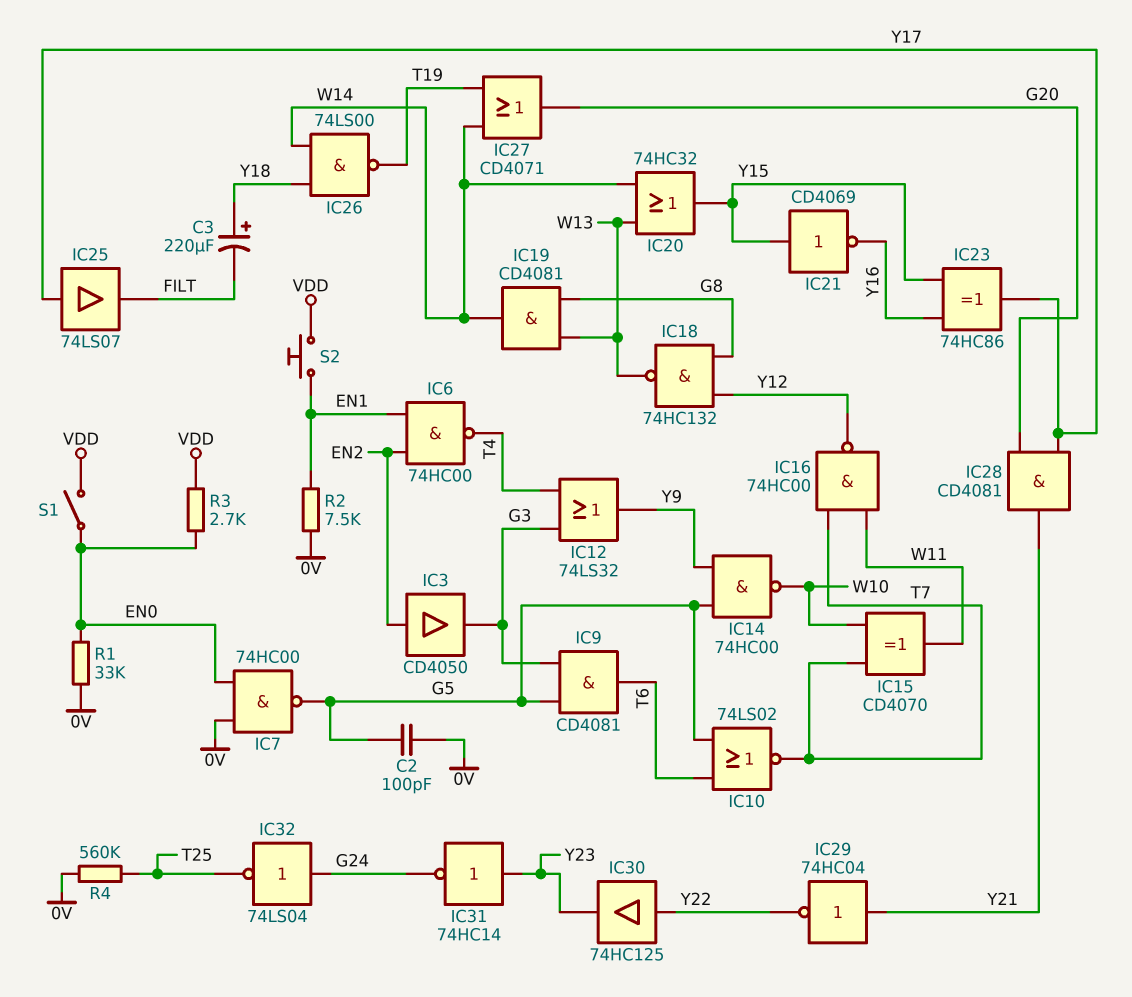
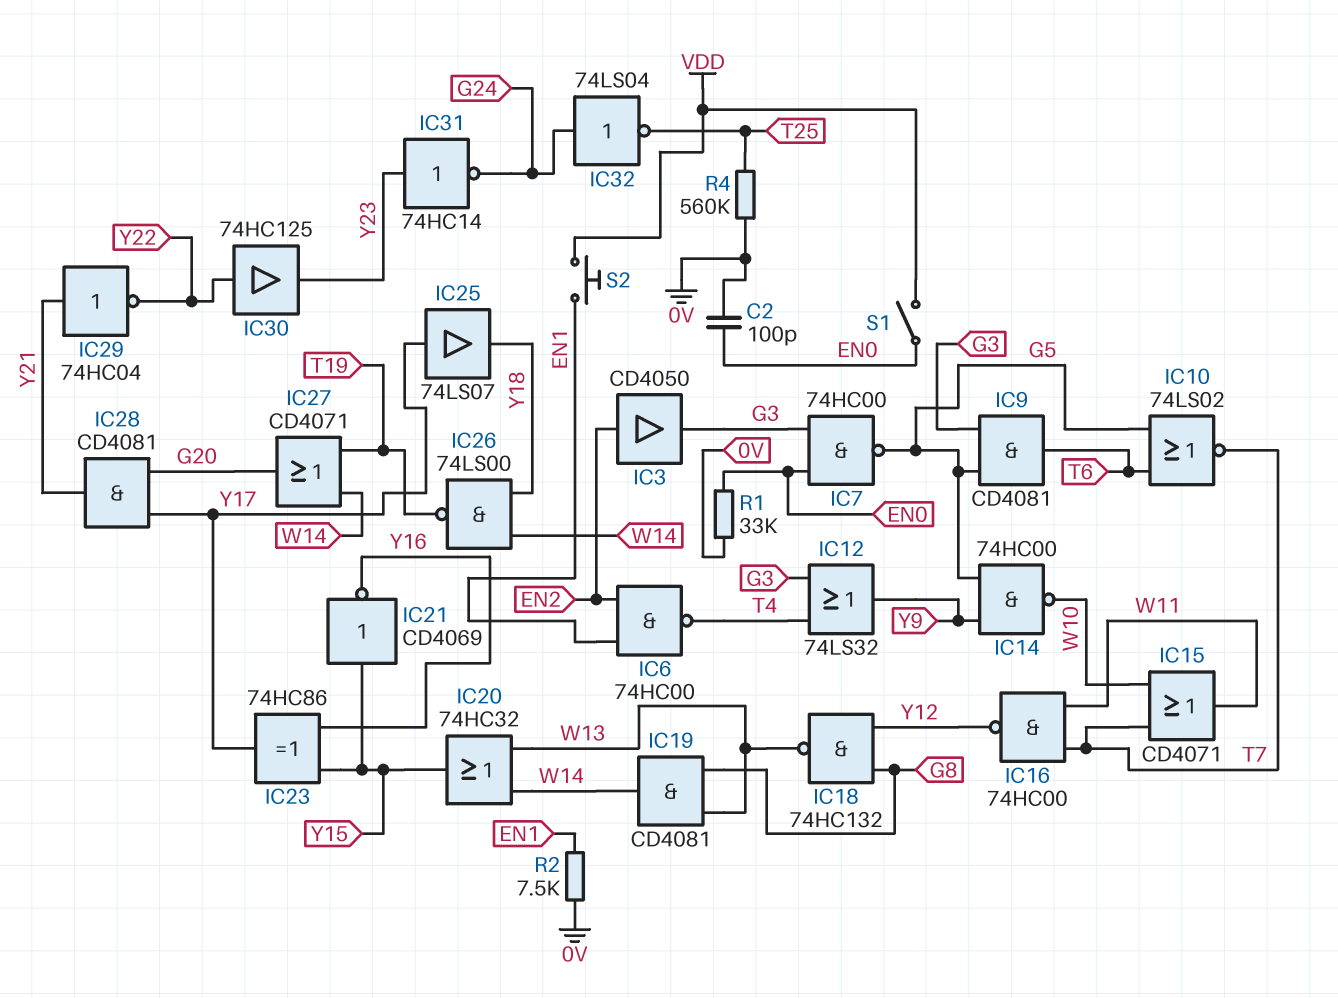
C2: 100pF (0V, G5) -> 100pF (0V, EN0)
C3: 220uF (plus Y18, minus FILT) -> none
IC7: NAND 74HC00 (in 0V, in EN0, out G5) -> NAND 74HC00 (in EN0, in G3, out G5)
IC15: XOR CD4070 (in T7, in W10, out W11) -> OR CD4071 (in T7, in W10, out W11)
IC25: buffer 74LS07 (in Y17, out FILT) -> buffer 74LS07 (in Y17, out Y18)
R3: 2.7k (EN0, VDD) -> none

